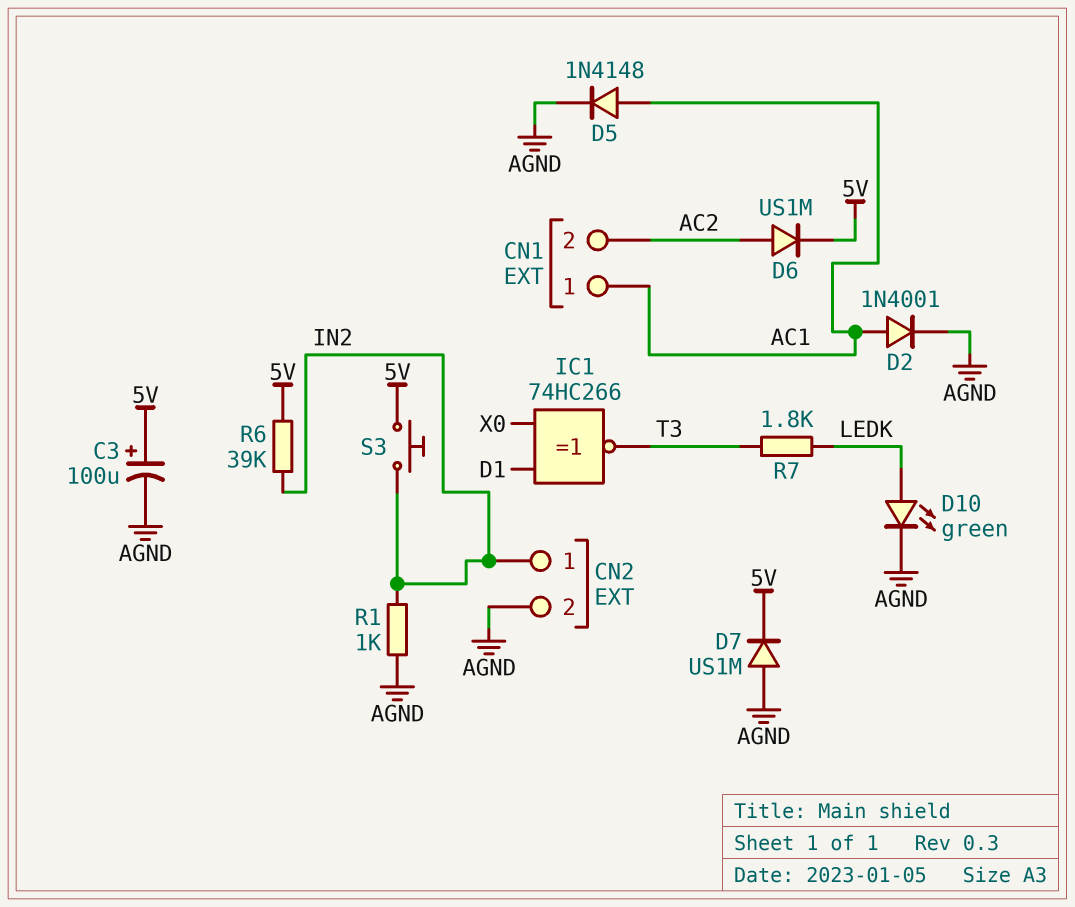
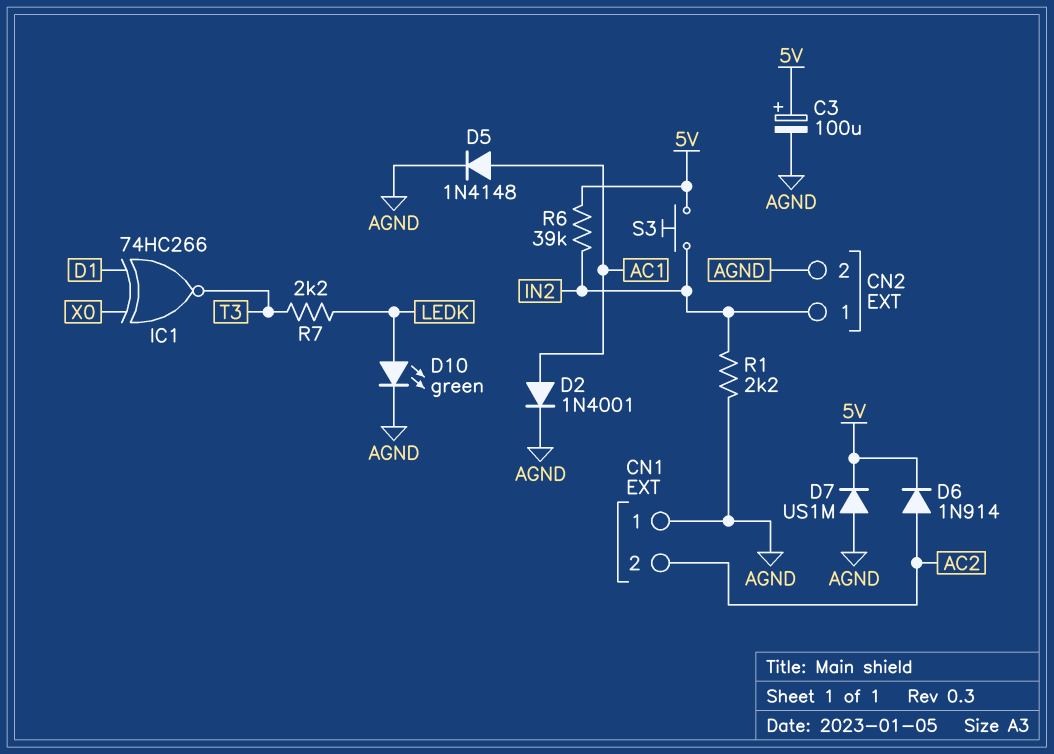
CN1 pin 1: AC1 -> AGND
D6: diode US1M (A AC2, K 5V) -> diode 1N914 (A AC2, K 5V)
R1: 1k (AGND, IN2) -> 2.2k (AGND, IN2)
R7: 1.8k (LEDK, T3) -> 2.2k (LEDK, T3)

